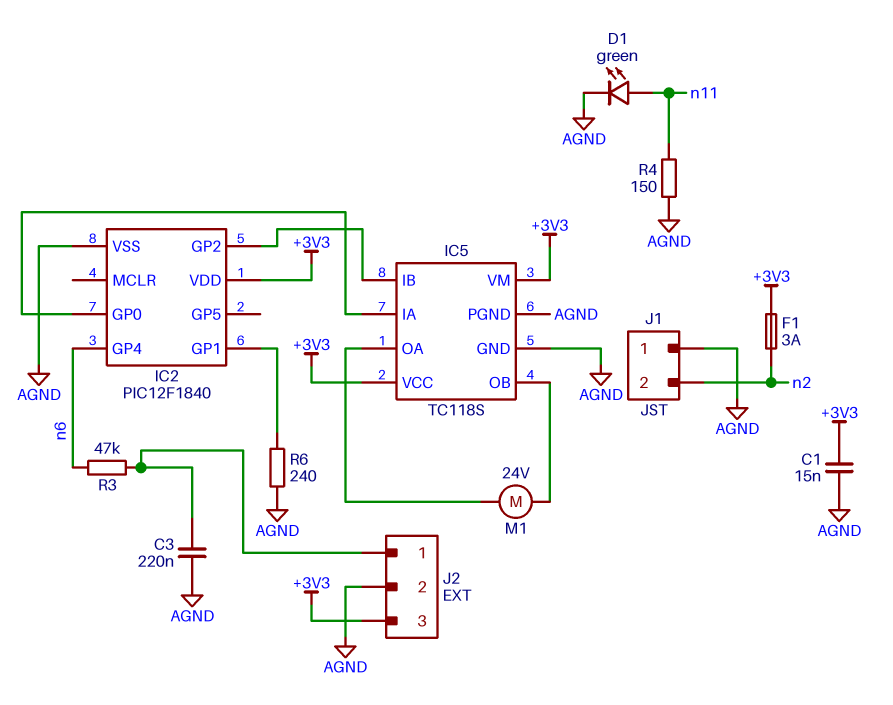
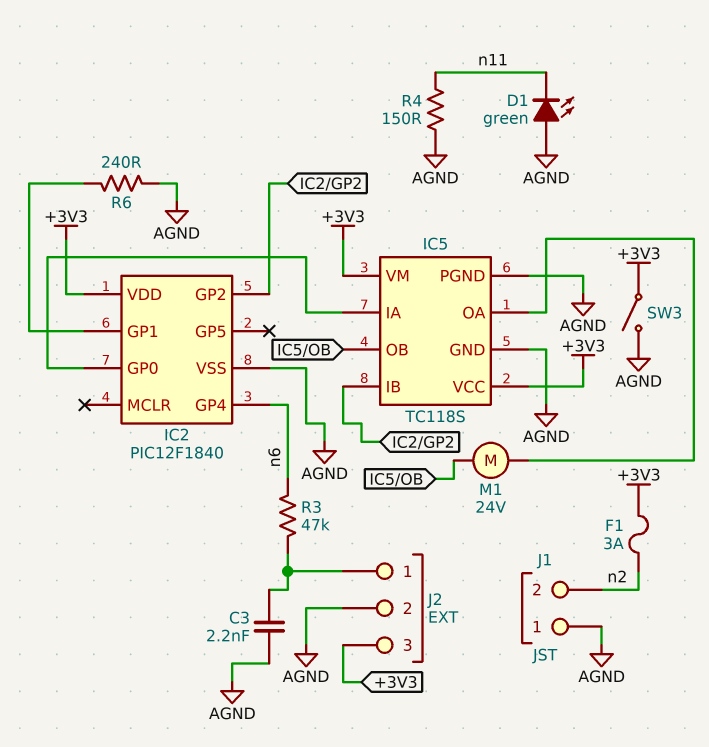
C1: 15nF (+3V3, AGND) -> none
C3: 220nF (AGND, J2/1) -> 2.2nF (AGND, J2/1)
D1: LED green (A n11, K AGND) -> LED green (A AGND, K n11)
SW3: none -> switch (+3V3, AGND)

